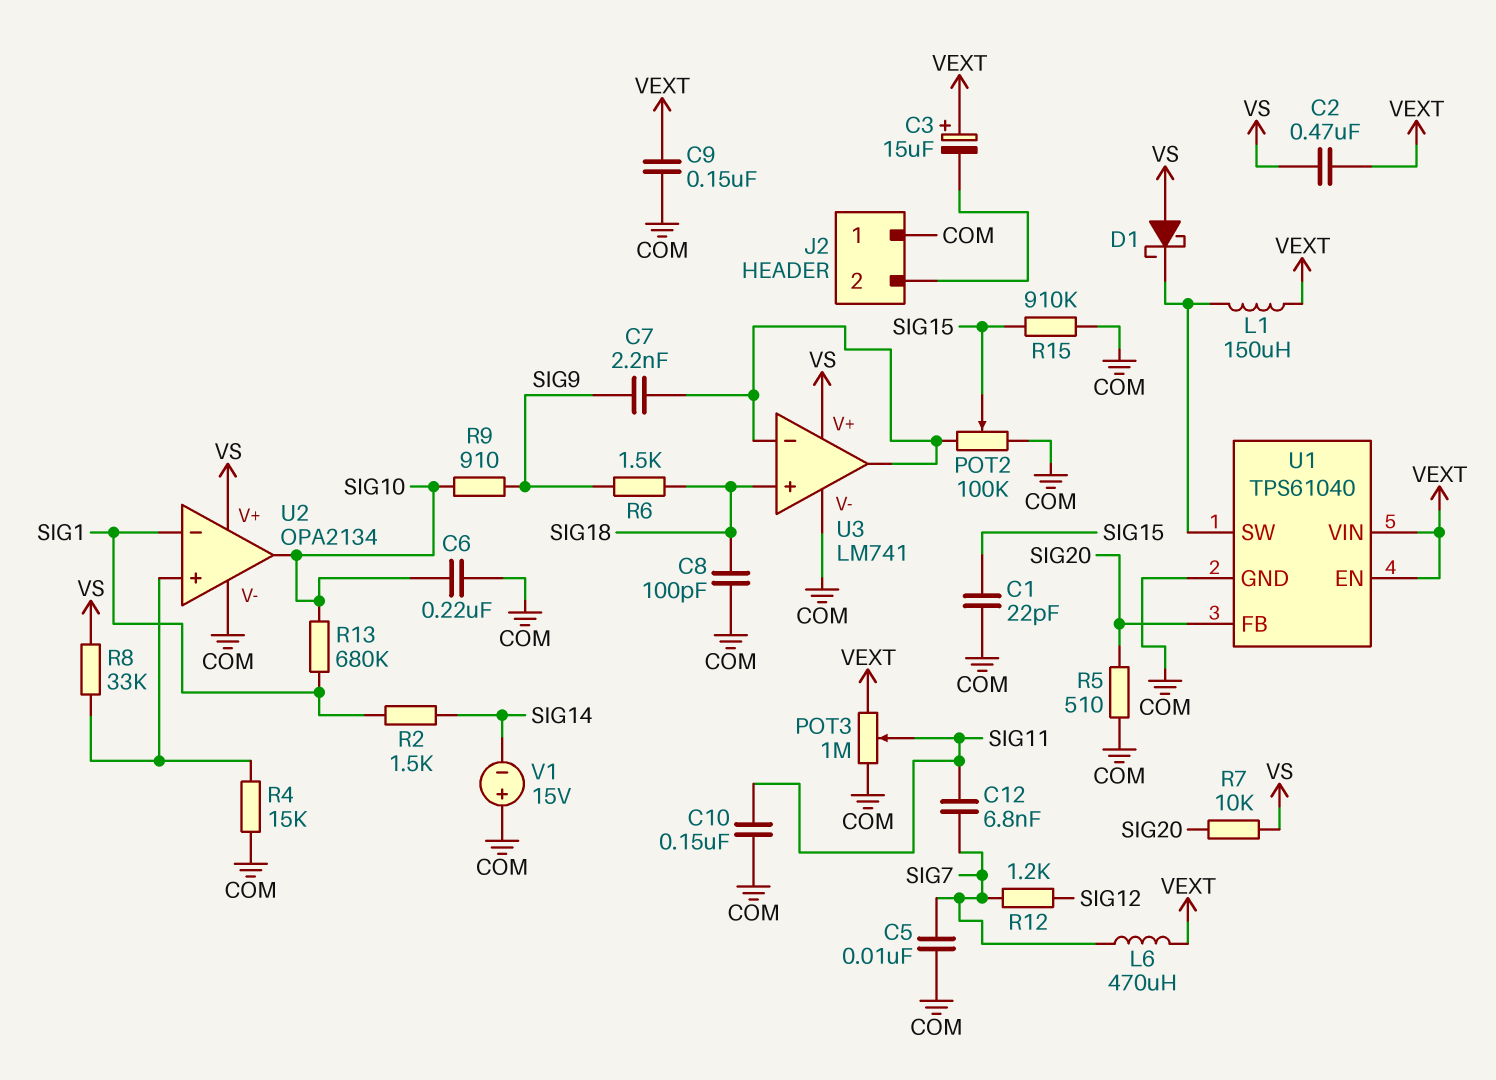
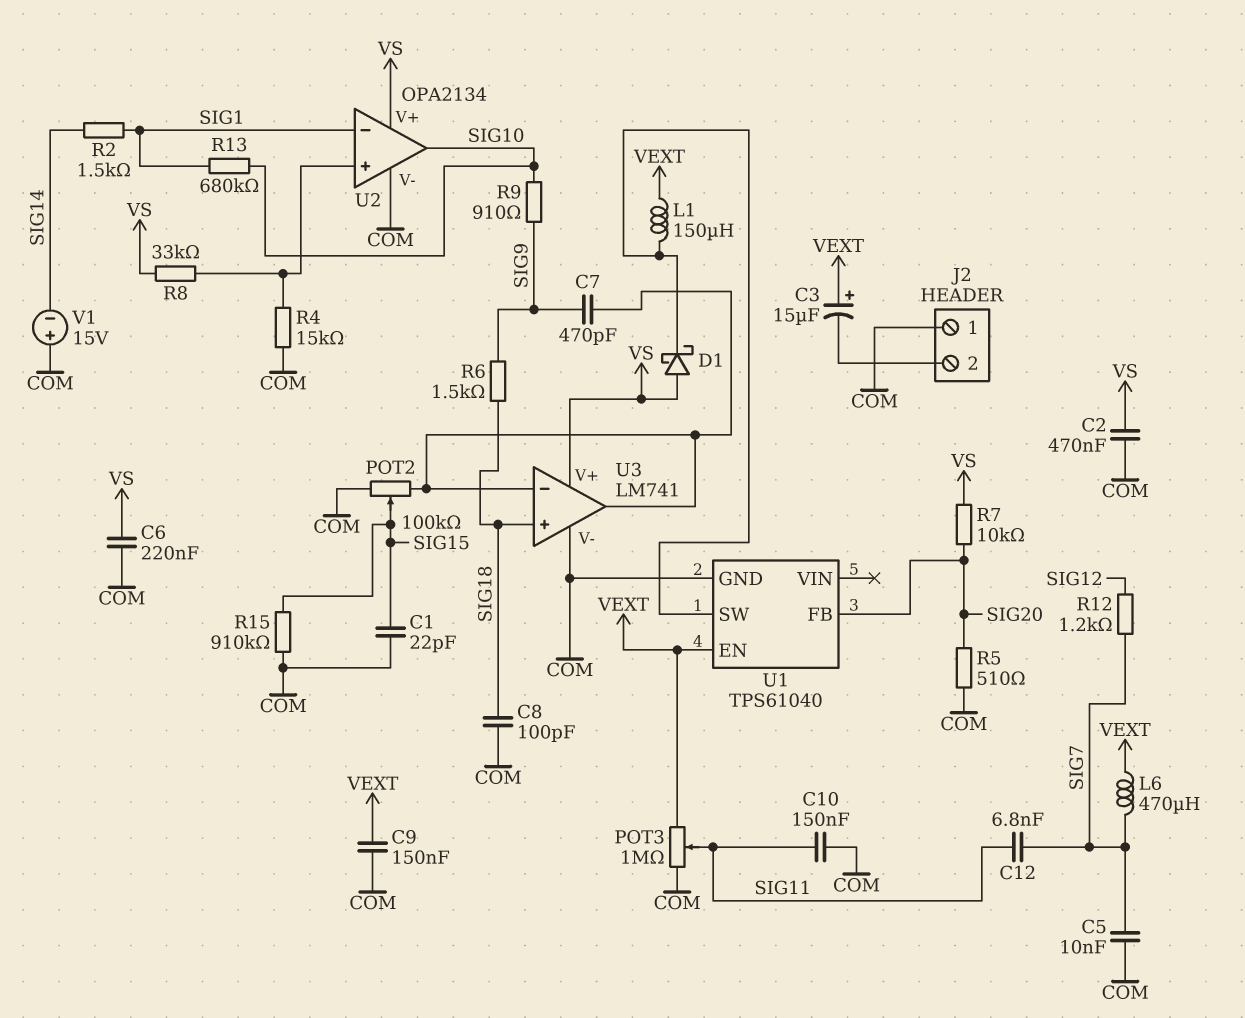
C2: 470nF (VEXT, VS) -> 470nF (COM, VS)
C6: 220nF (COM, SIG10) -> 220nF (COM, VS)
C7: 2.2nF (SIG9, U3/in-) -> 470pF (SIG9, U3/in-)
U1 pin VIN: VEXT -> none

